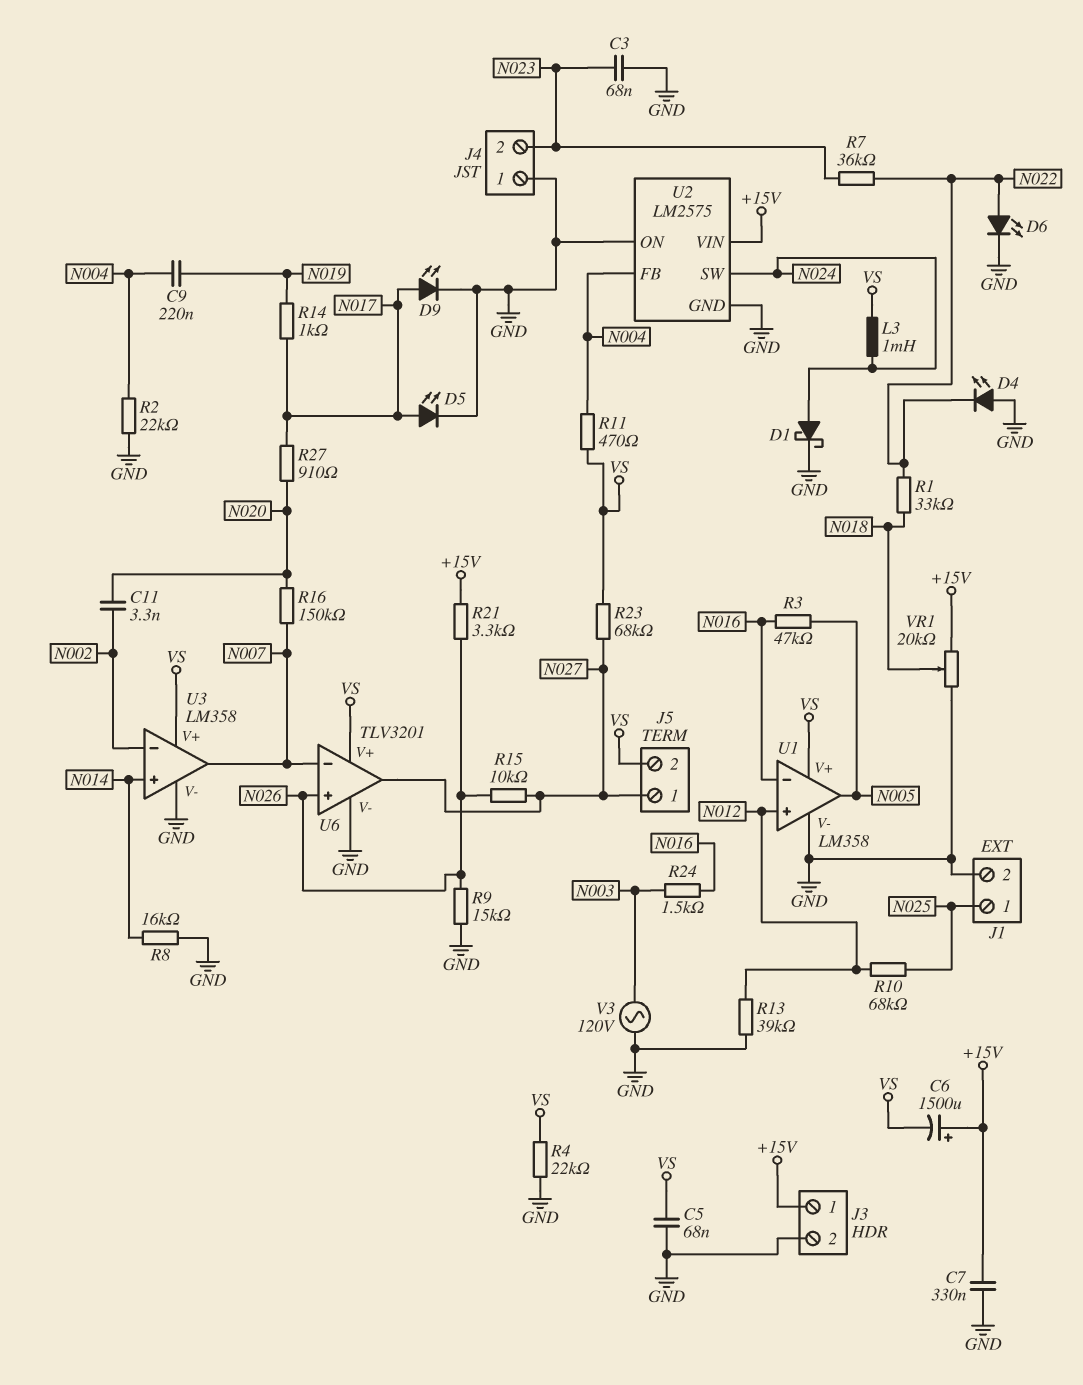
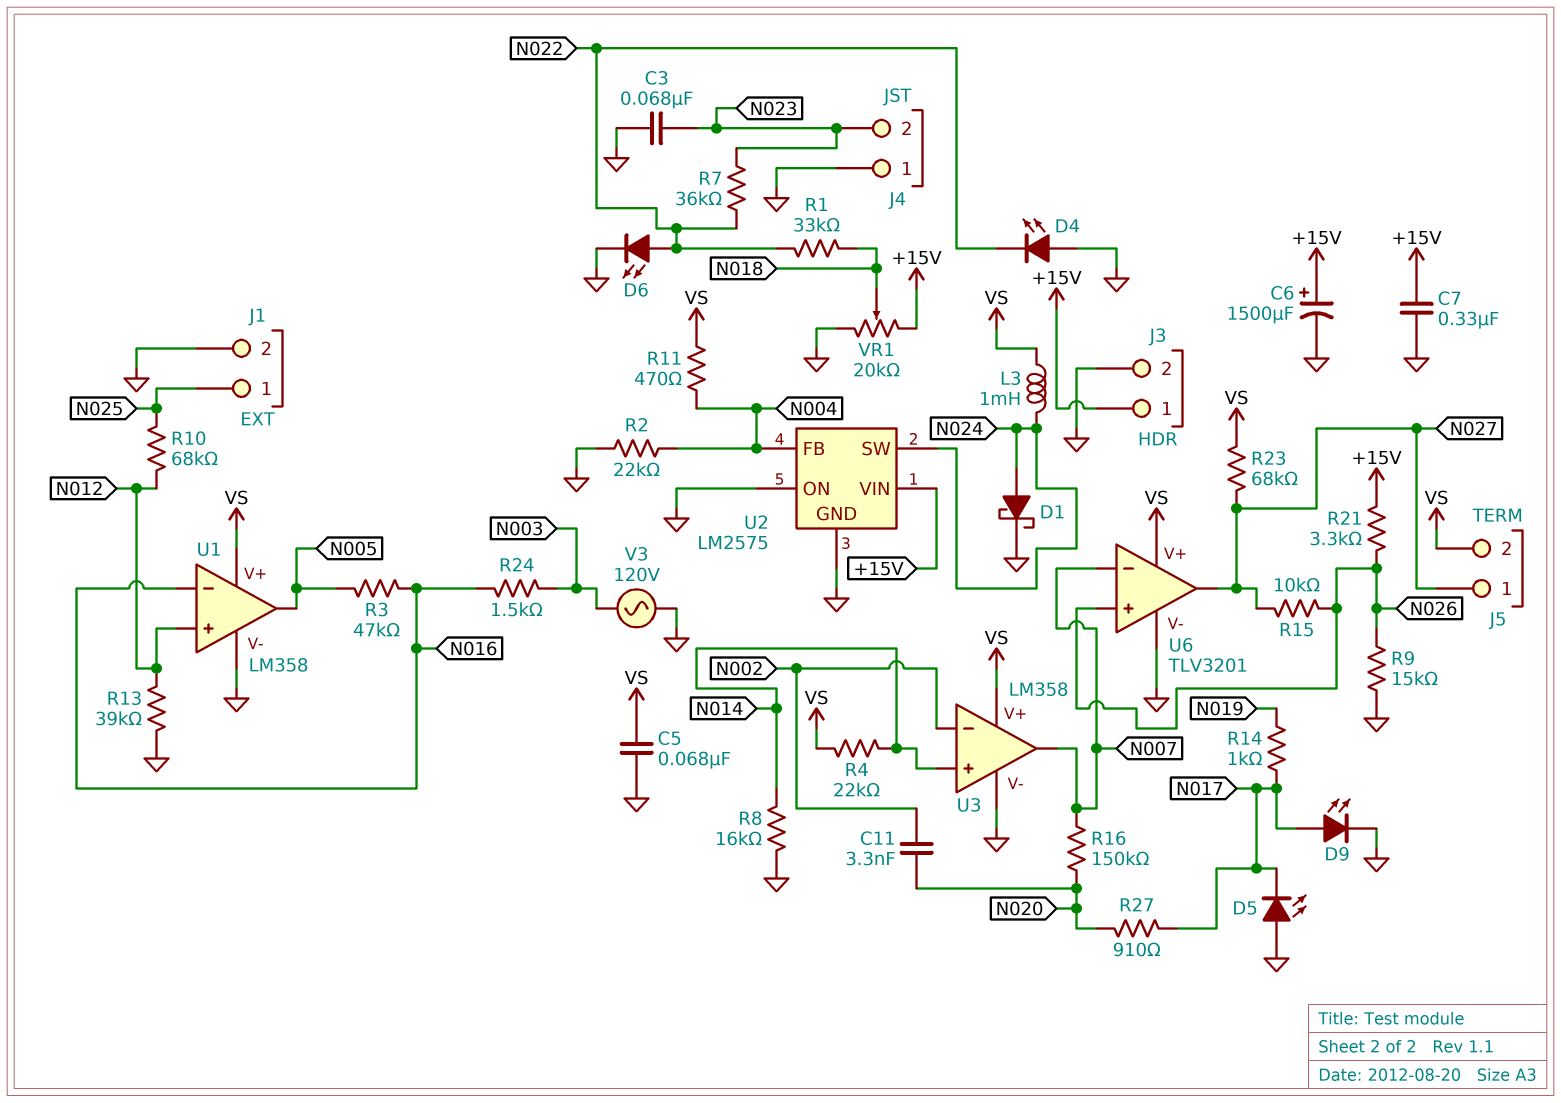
C6: 1500uF (plus +15V, minus VS) -> 1500uF (plus +15V, minus GND)
C9: 220nF (N004, N019) -> none
D5: LED (A N017, K GND) -> LED (A GND, K N017)
R4: 22k (GND, VS) -> 22k (N014, VS)

